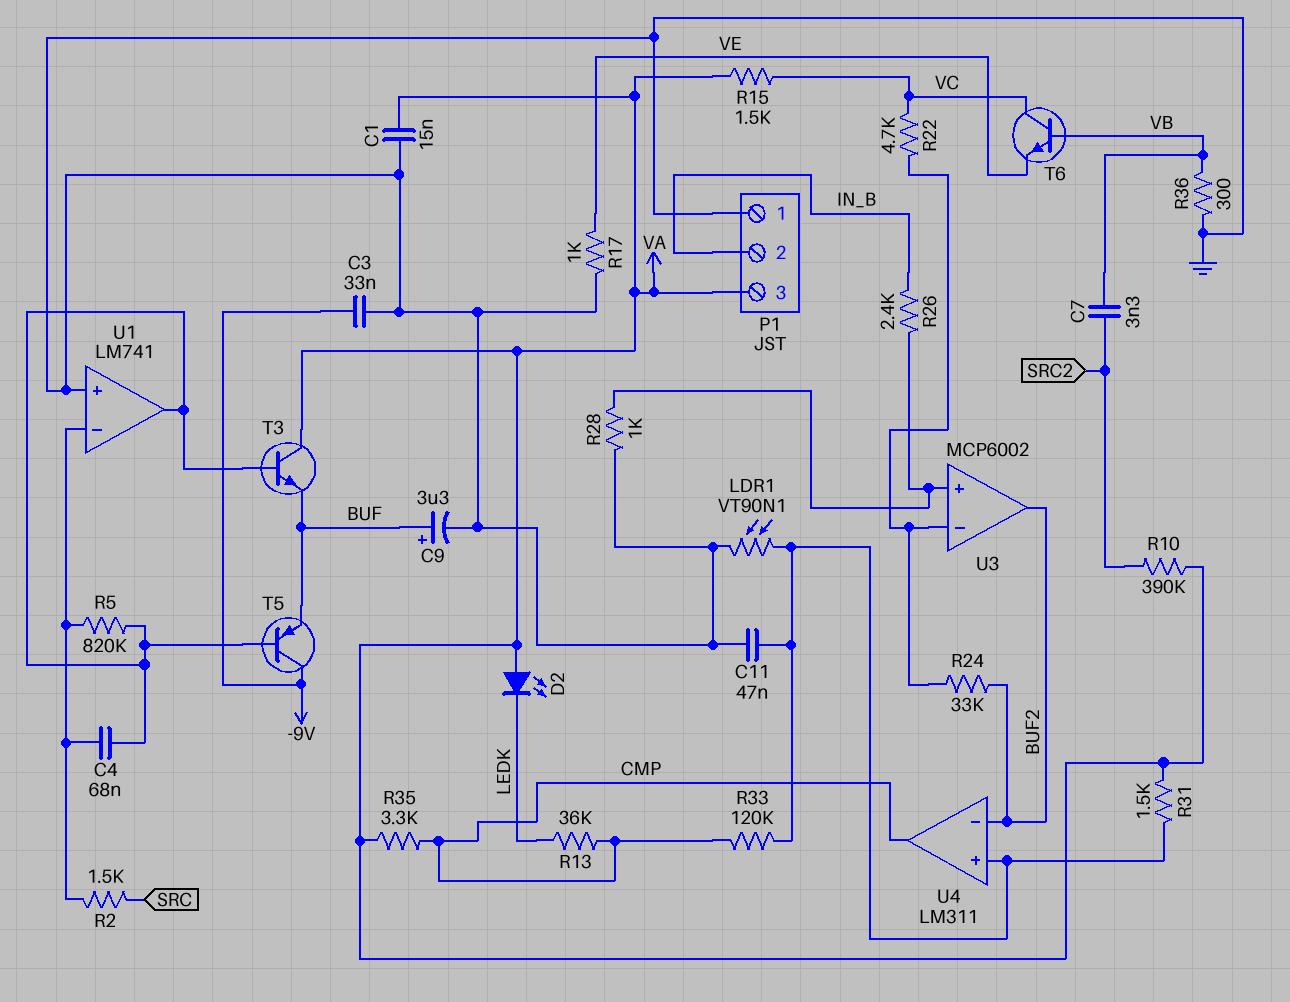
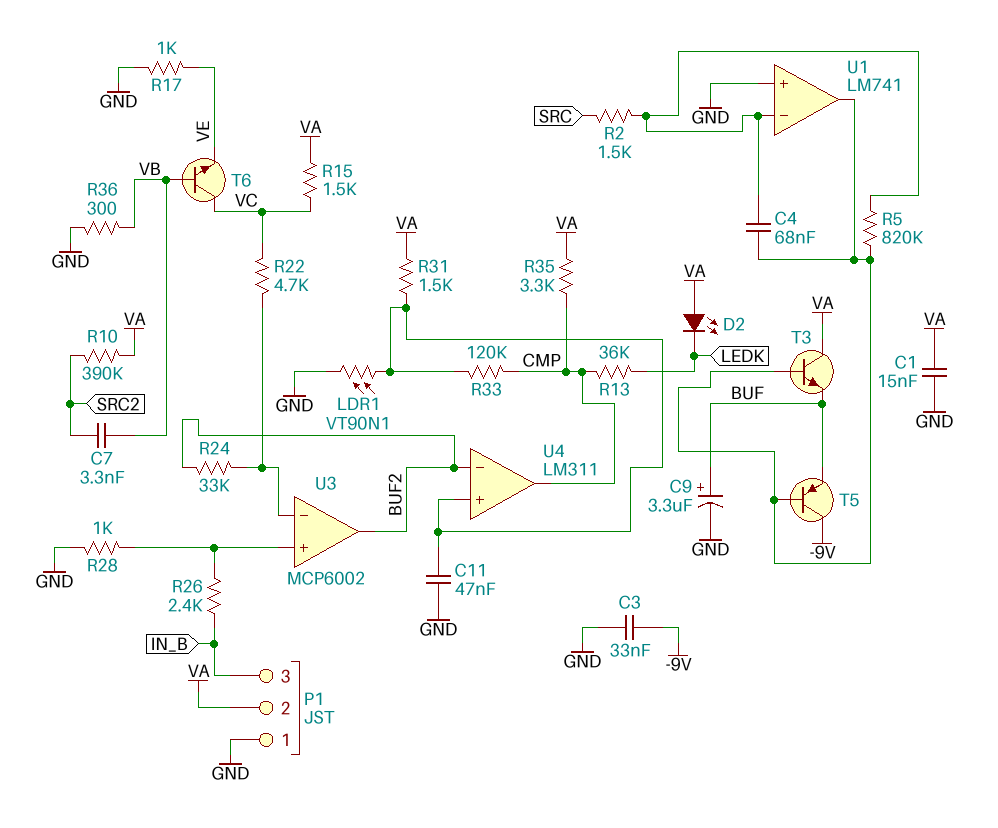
P1 pin 2: IN_B -> VA
P1 pin 3: VA -> IN_B

